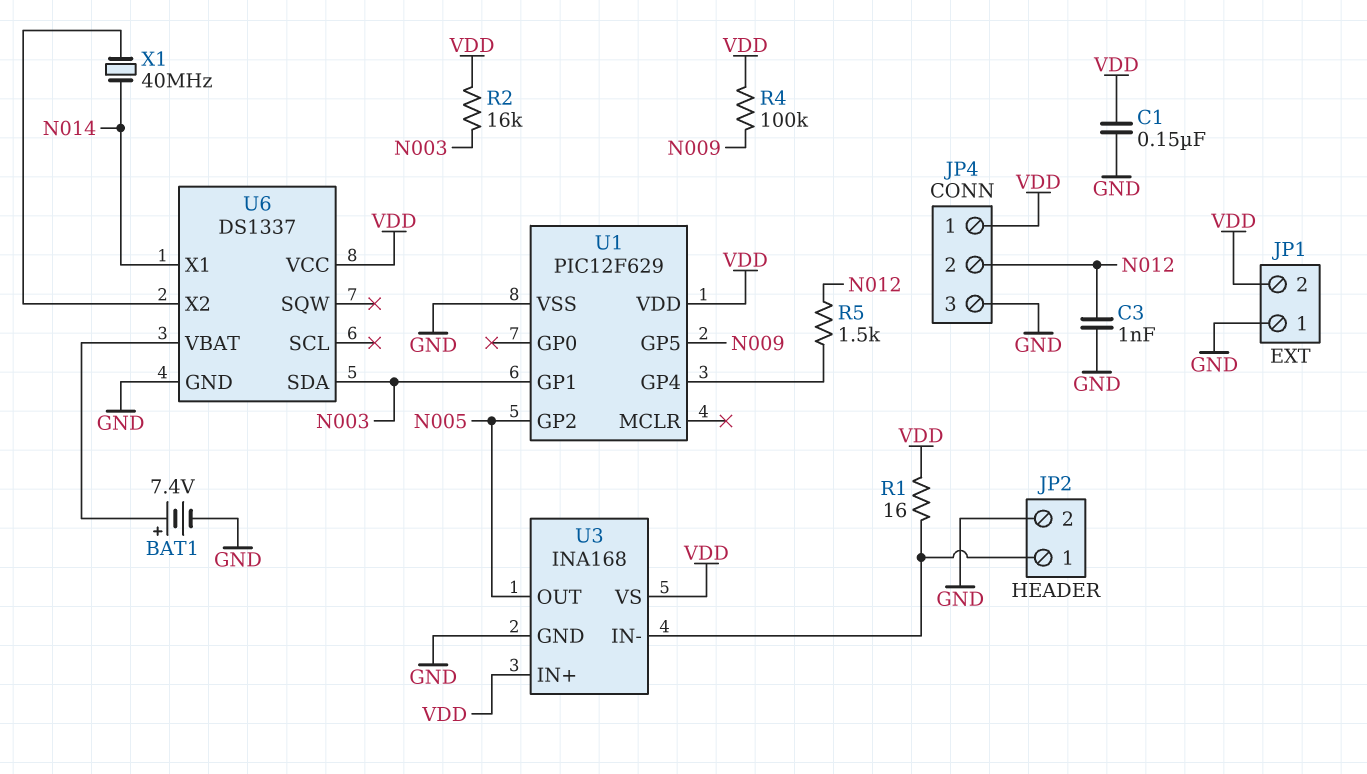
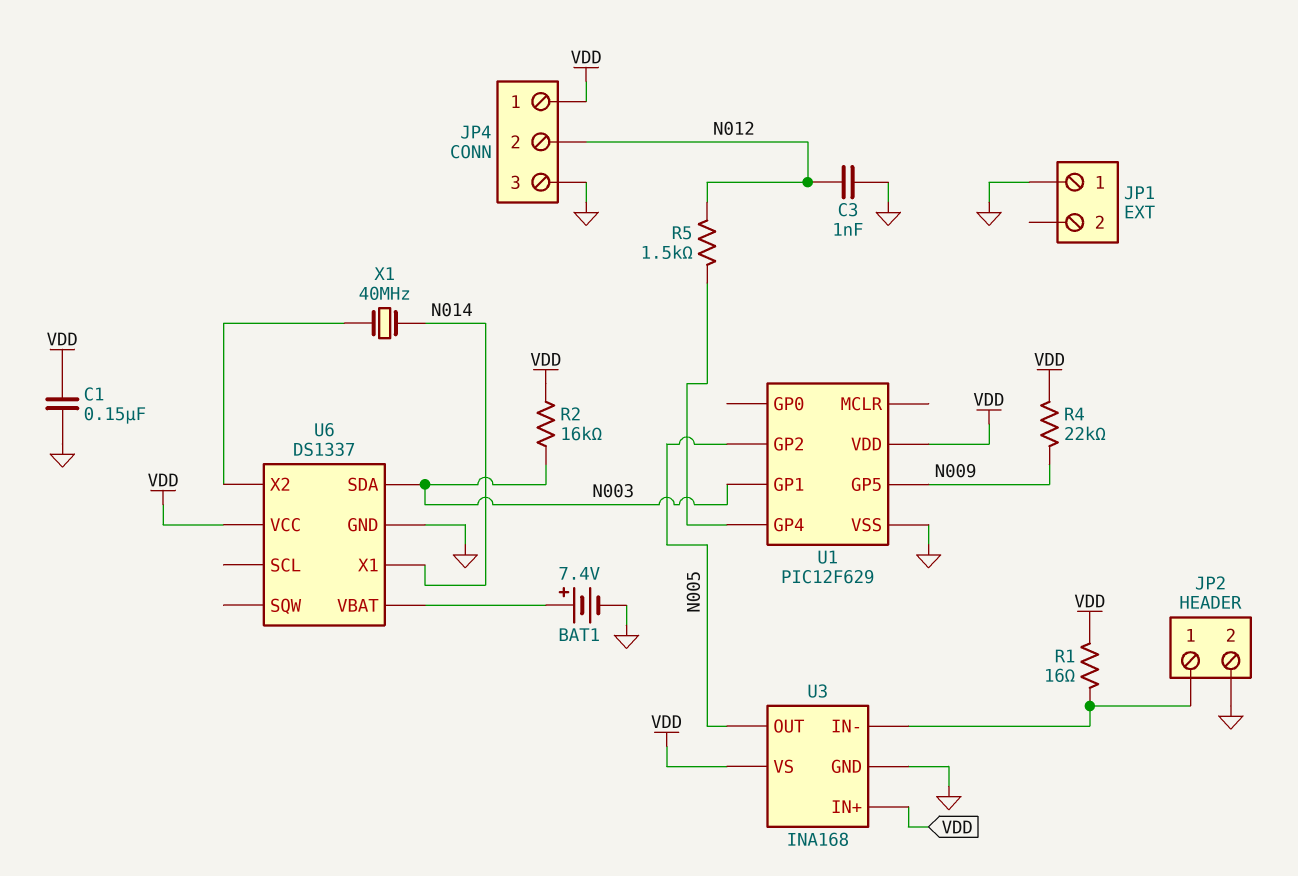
JP1 pin 2: VDD -> none
R4: 100k (N009, VDD) -> 22k (N009, VDD)

